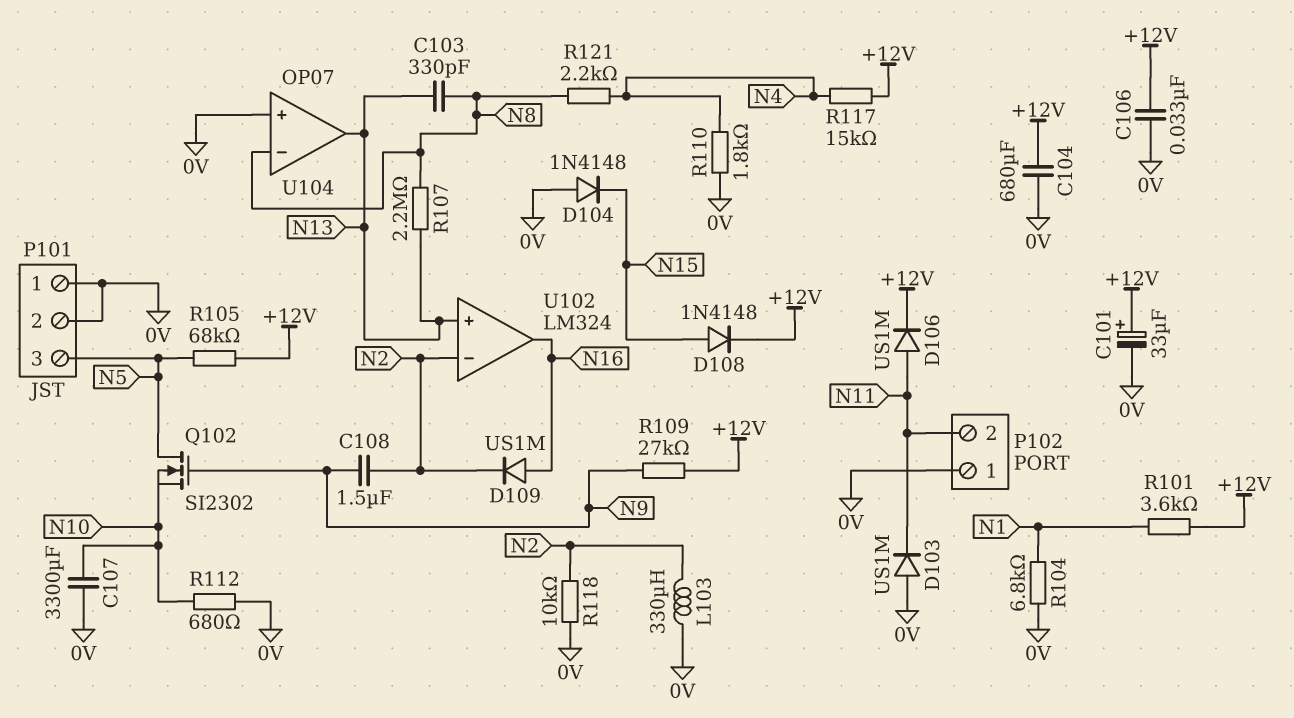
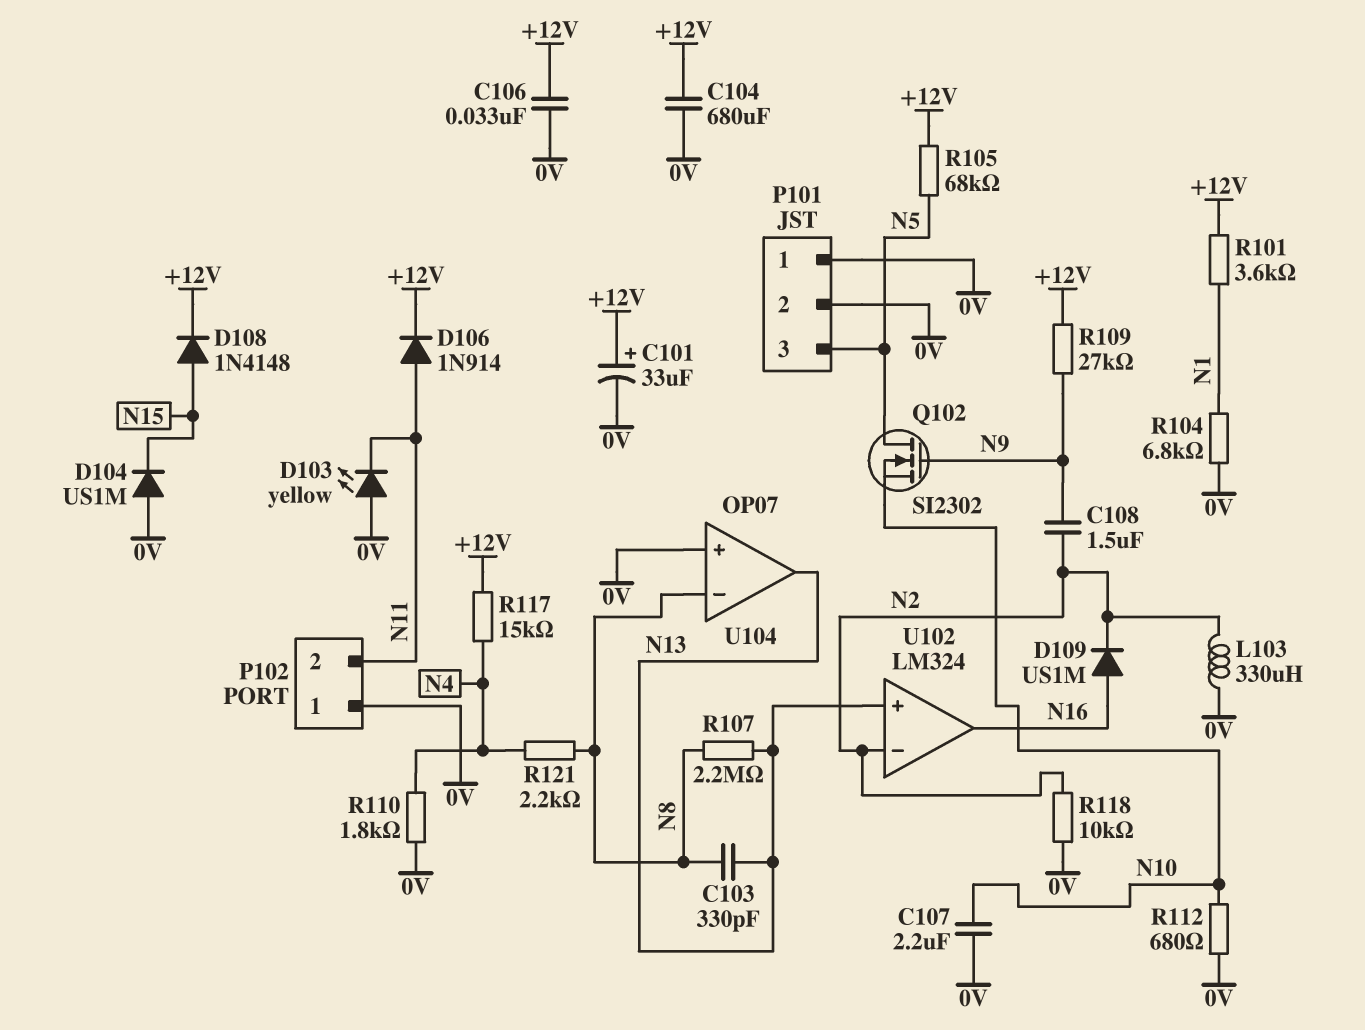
C107: 3300uF (0V, N10) -> 2.2uF (0V, N10)
D103: diode US1M (A 0V, K N11) -> LED yellow (A 0V, K N11)
D104: diode 1N4148 (A 0V, K N15) -> diode US1M (A 0V, K N15)
D106: diode US1M (A N11, K +12V) -> diode 1N914 (A N11, K +12V)

